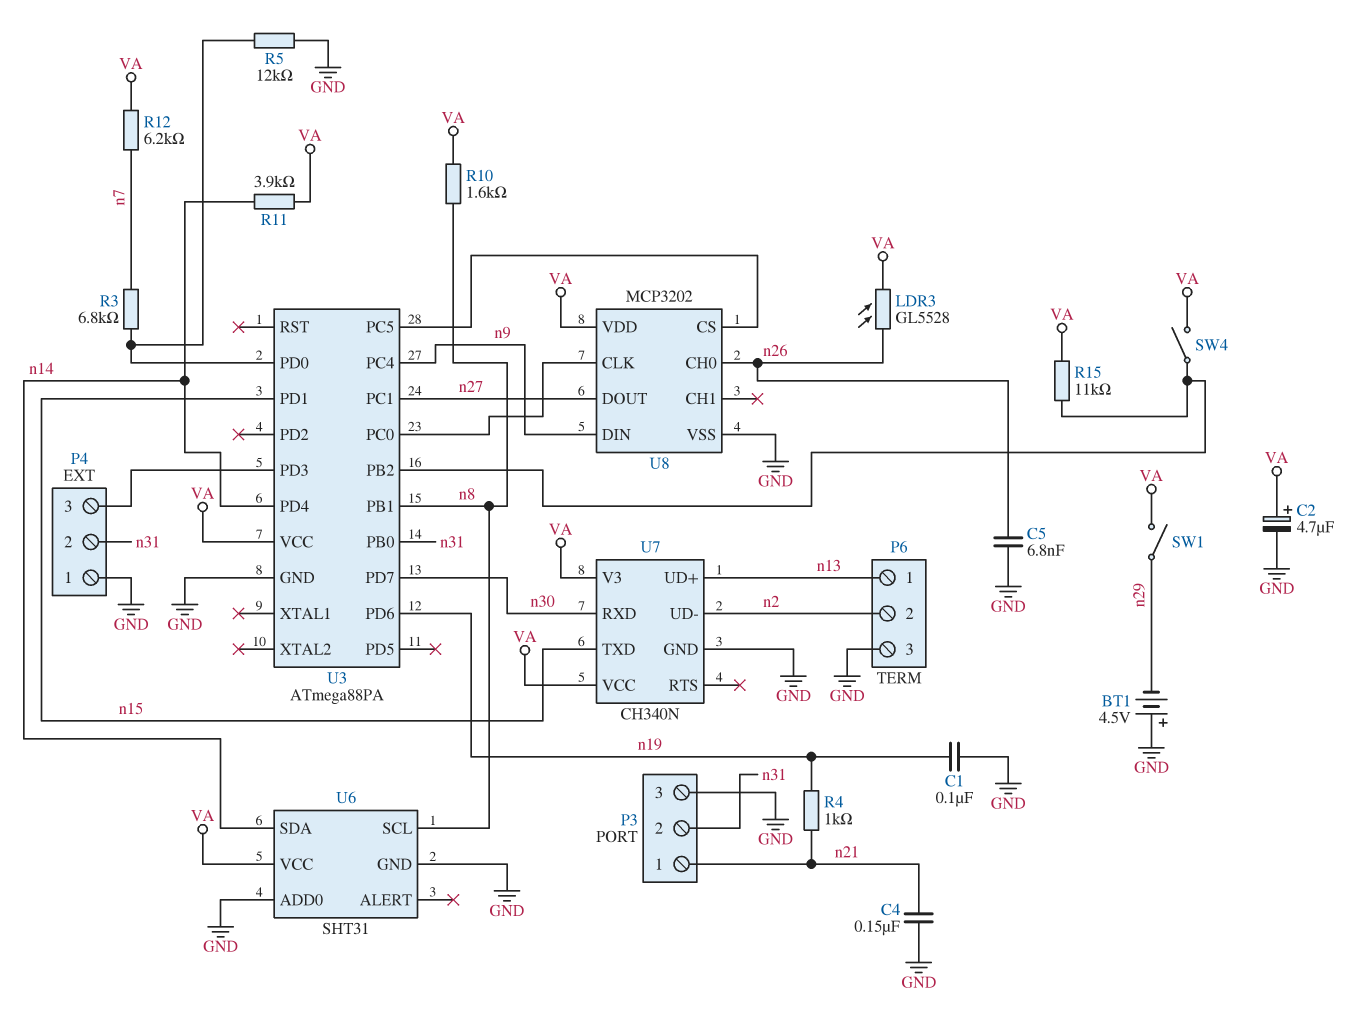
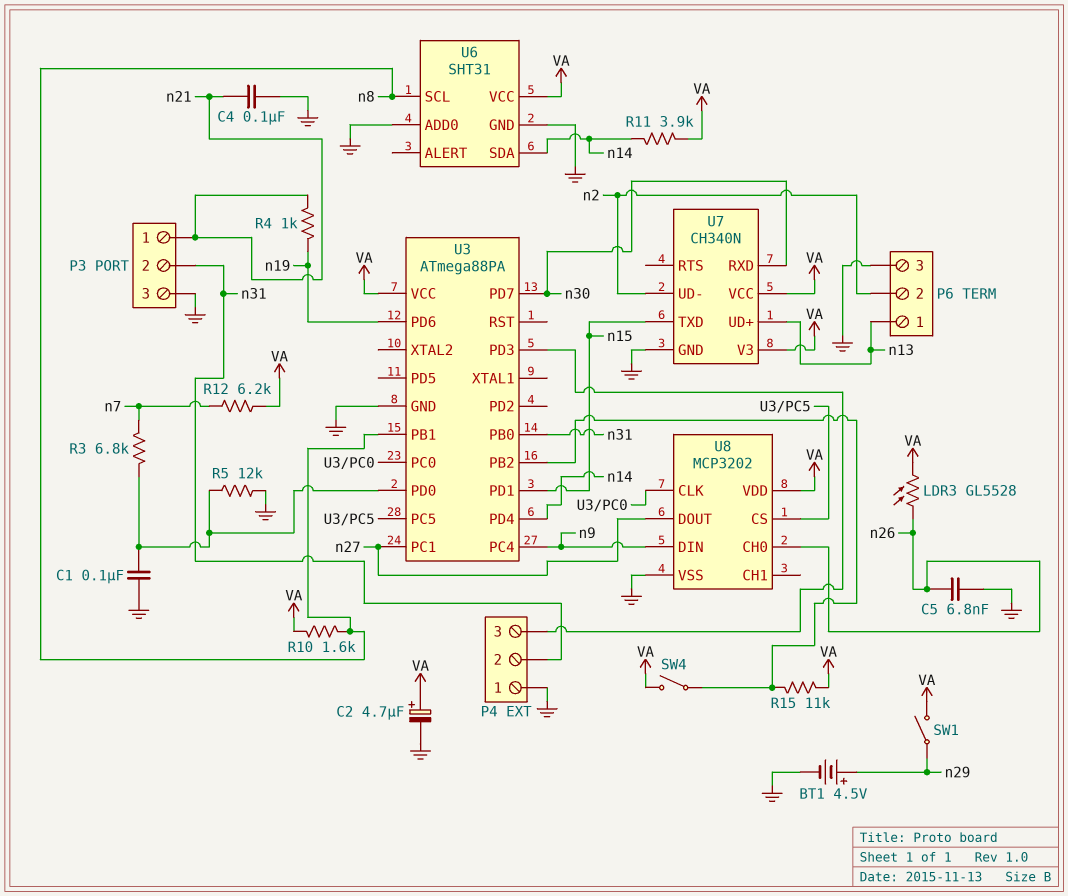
BT1: 4.5V (plus GND, minus n29) -> 4.5V (plus n29, minus GND)
C1: 100nF (GND, n19) -> 100nF (GND, U3/PD0)
C4: 150nF (GND, n21) -> 100nF (GND, n21)

